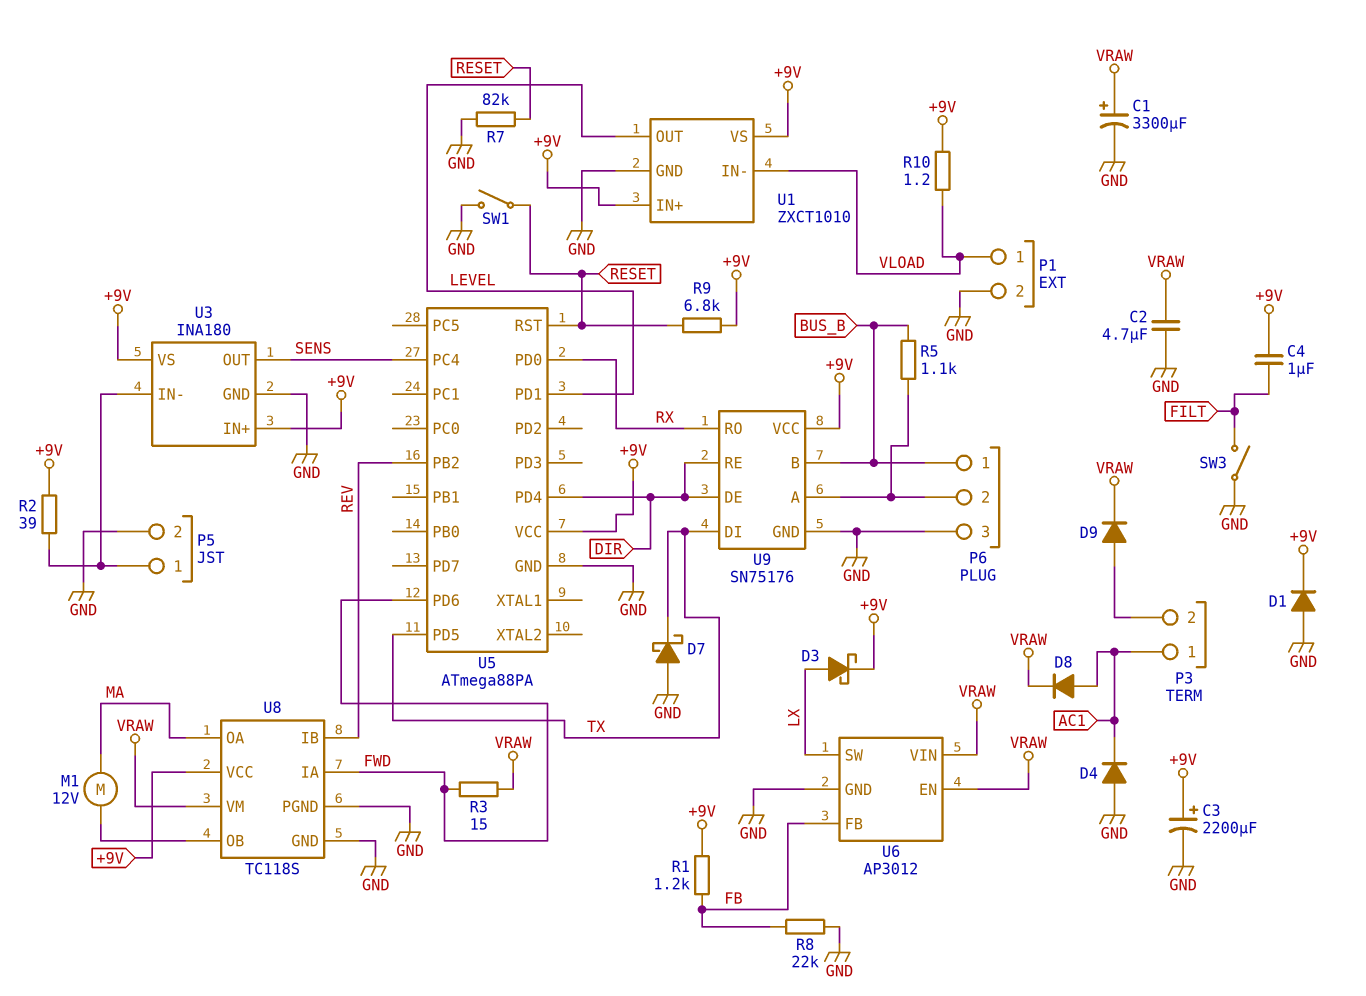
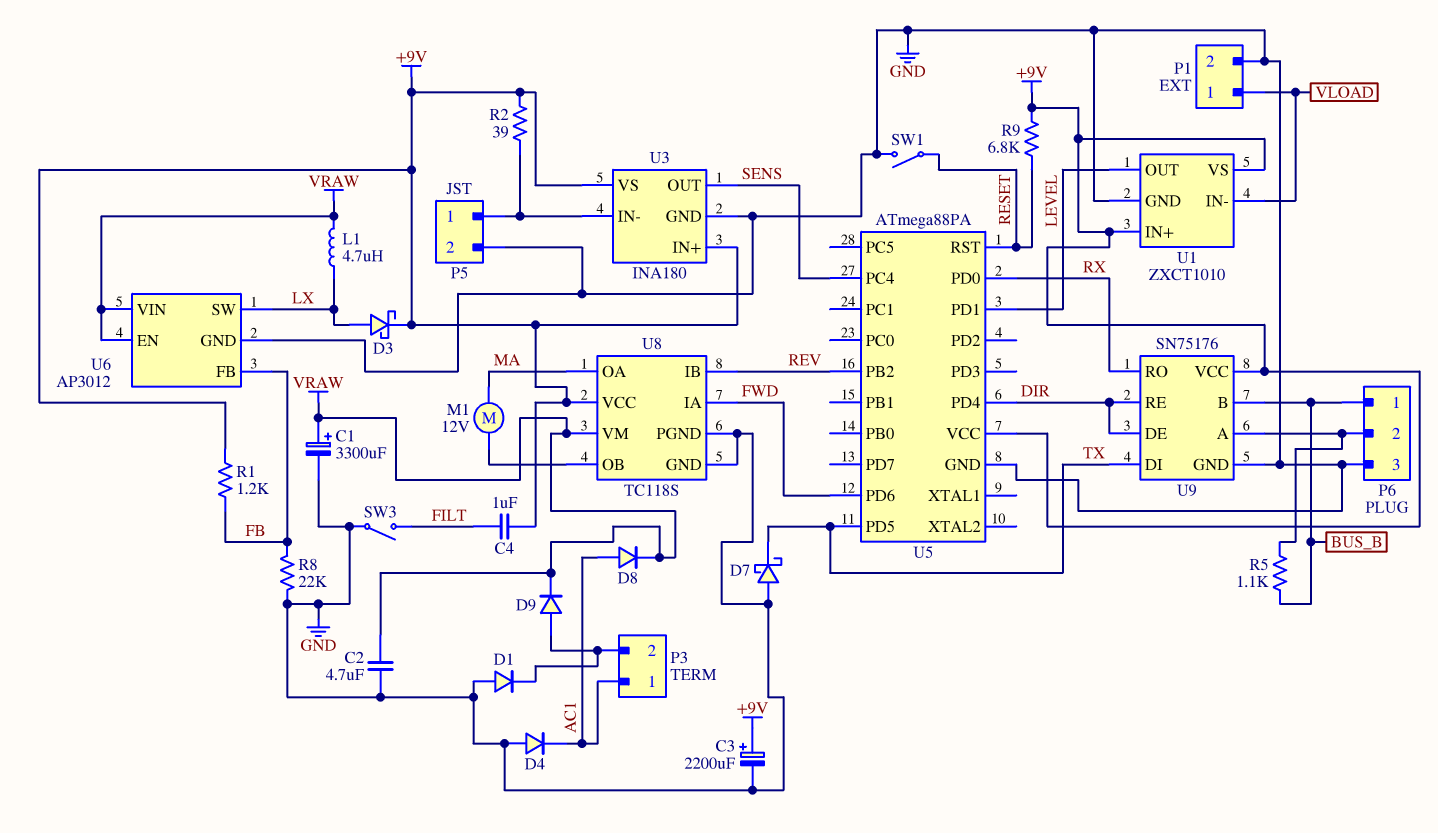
D1: diode (A GND, K +9V) -> diode (A GND, K P3/2)
L1: none -> 4.7uH (LX, VRAW)
R3: 15 (FWD, VRAW) -> none
R7: 82k (GND, RESET) -> none
R10: 1.2 (+9V, VLOAD) -> none

